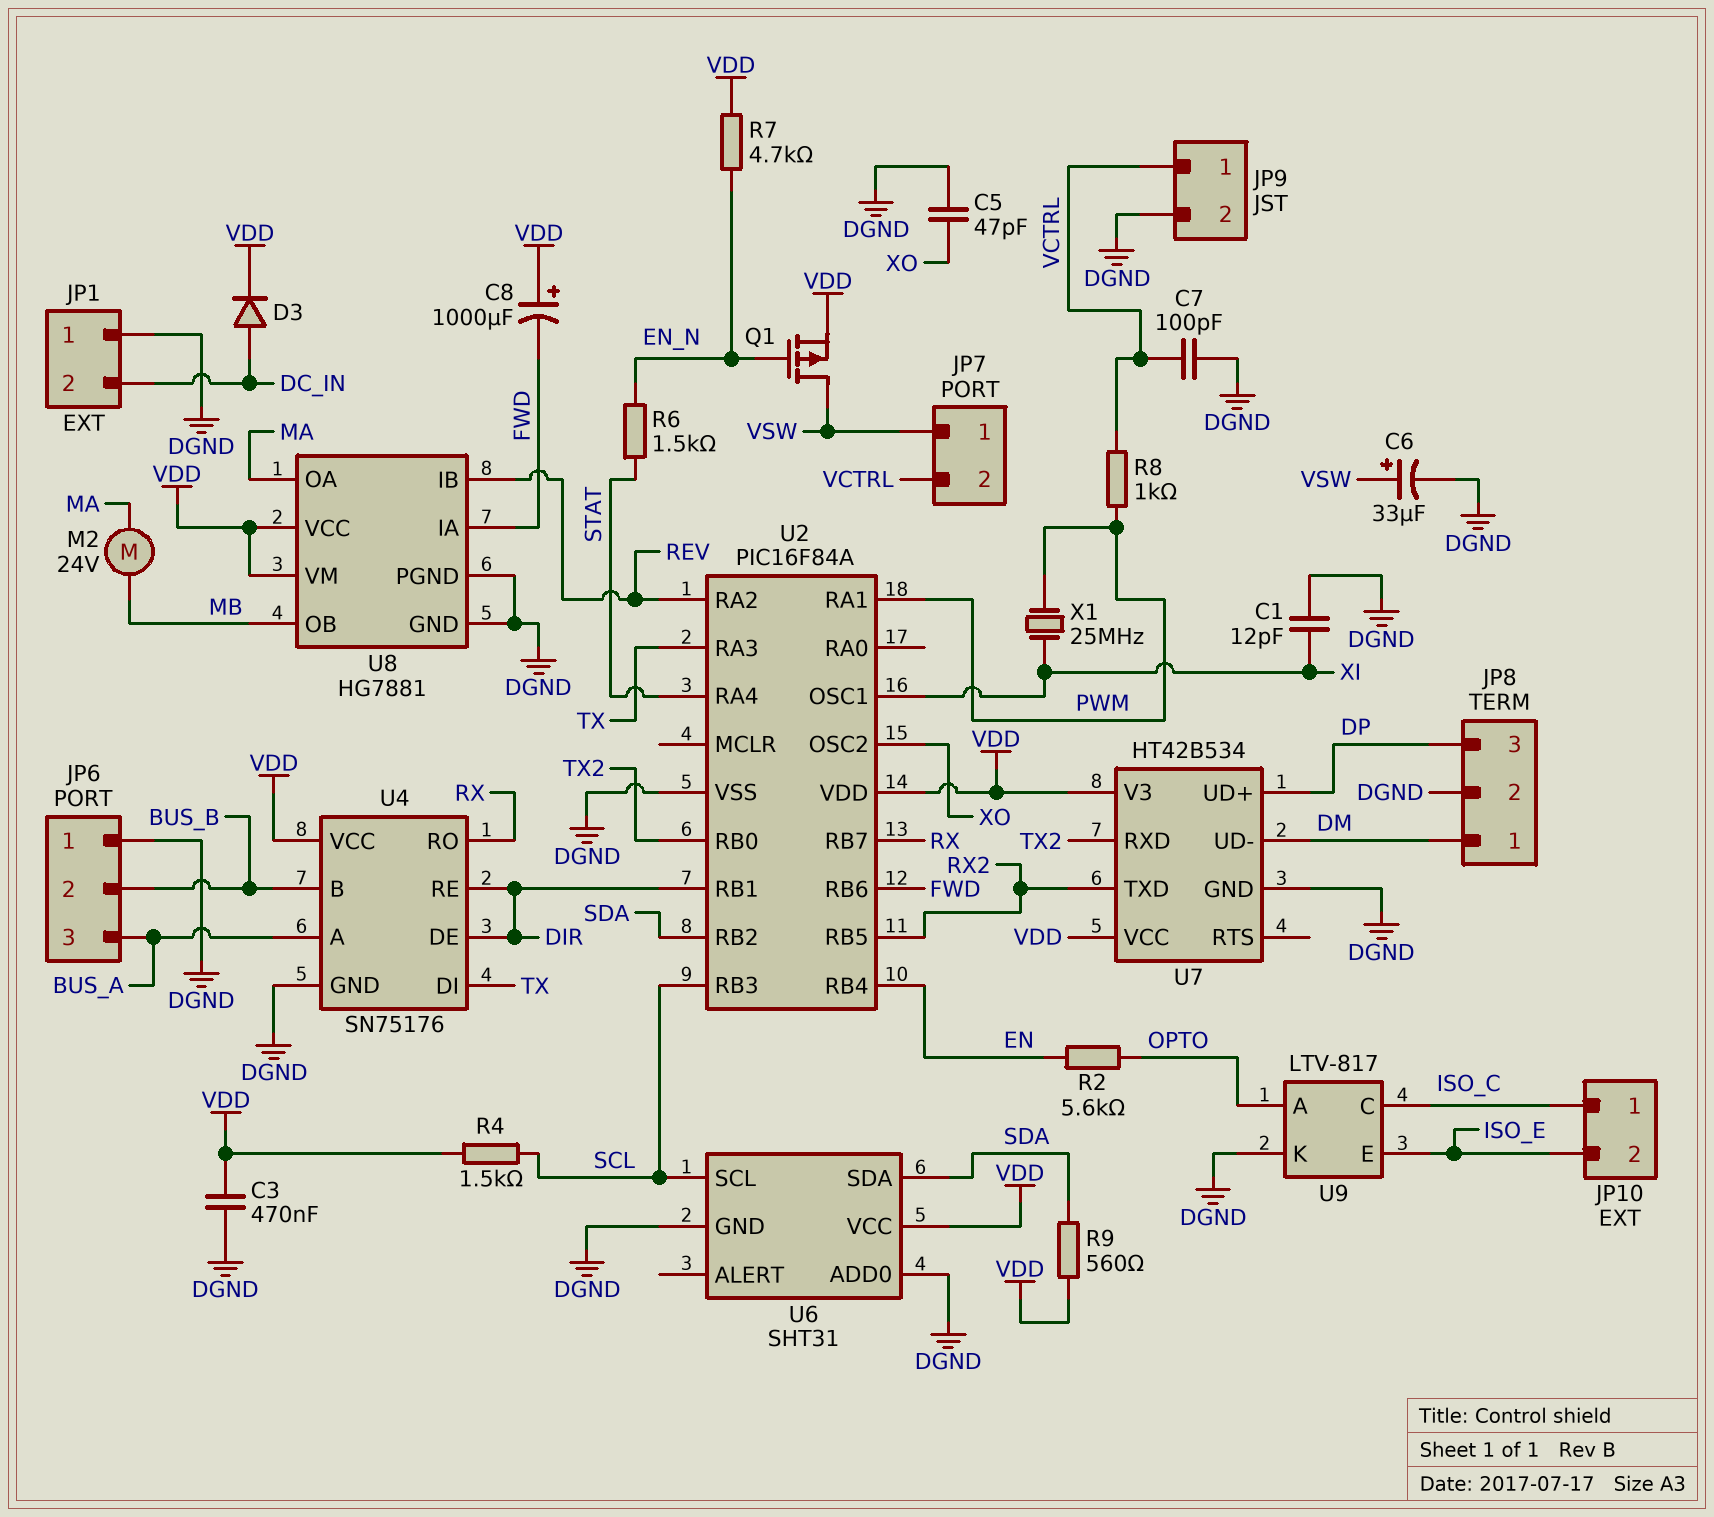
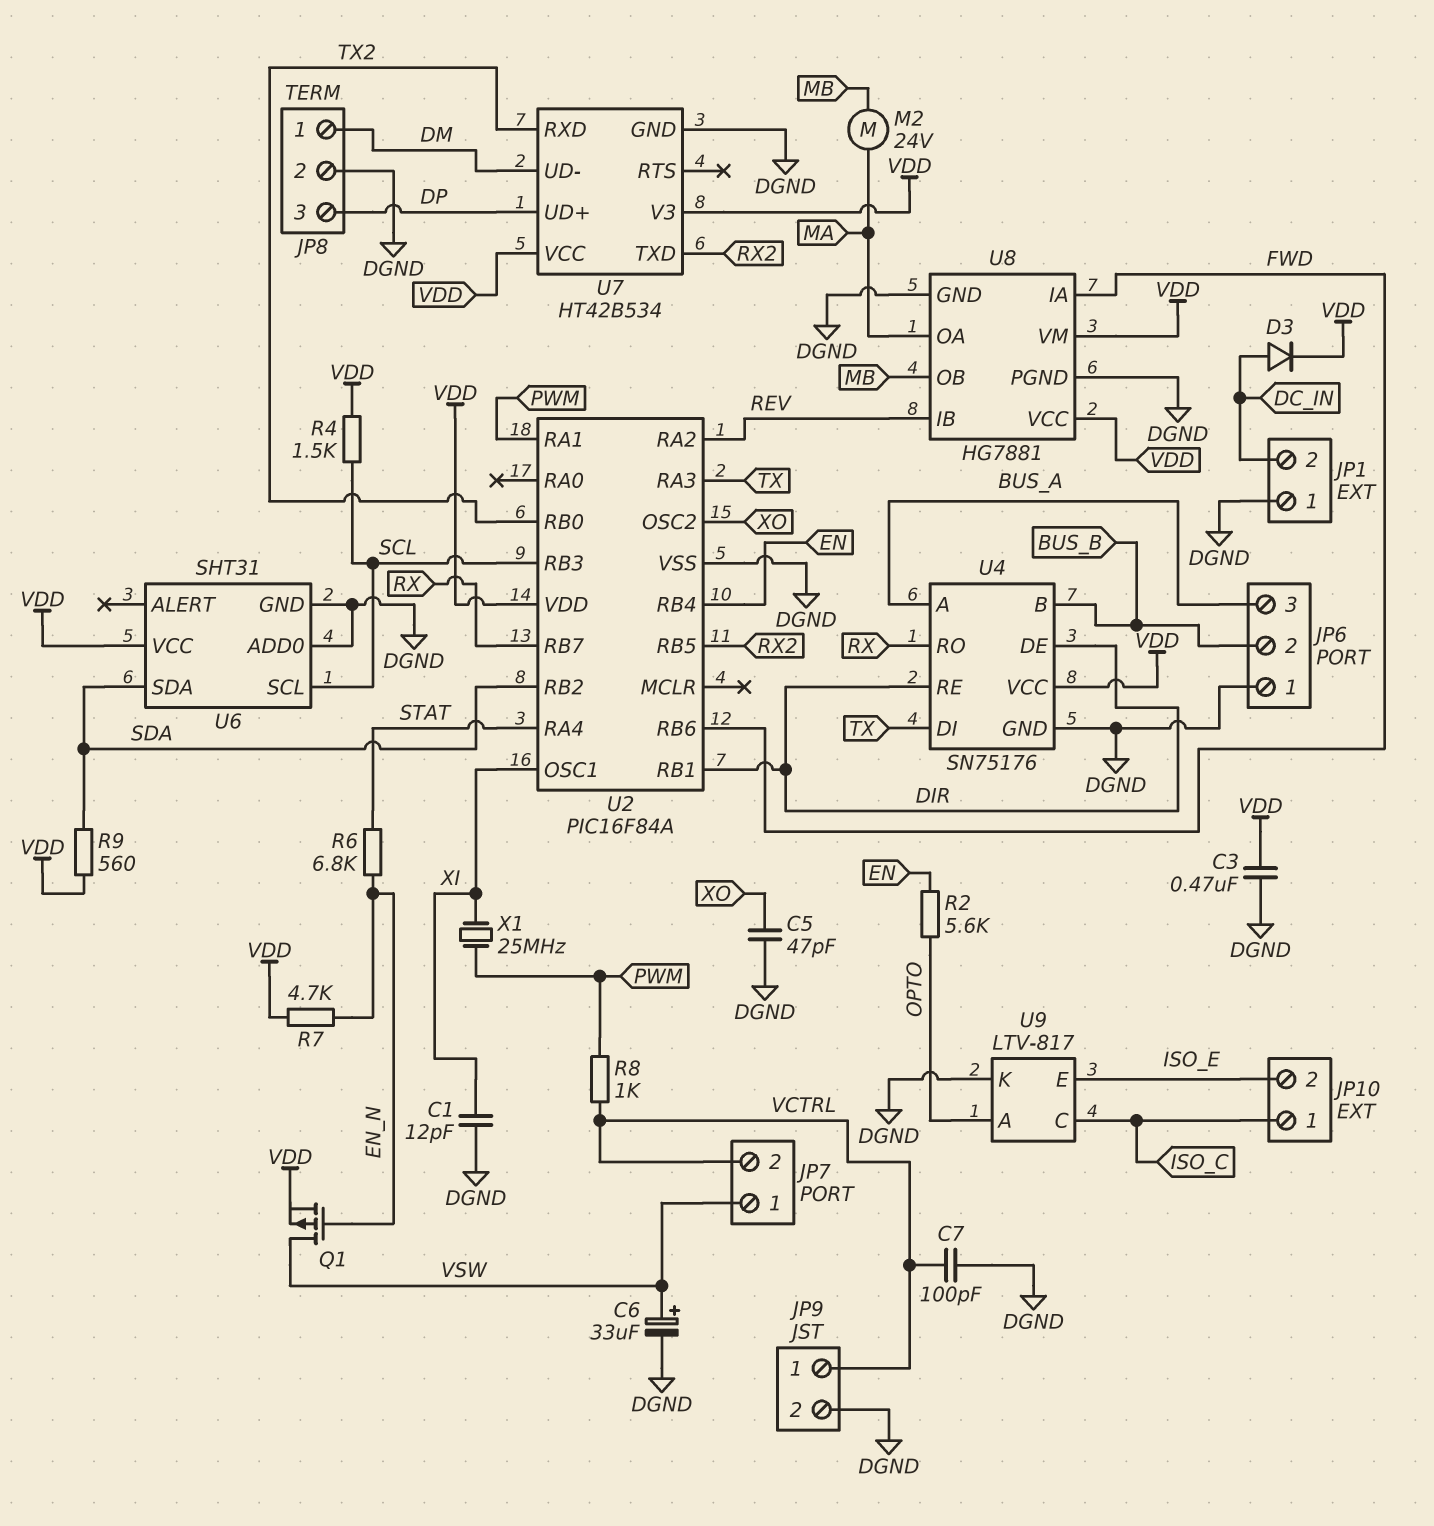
C8: 1000uF (plus VDD, minus FWD) -> none
R6: 1.5k (EN_N, STAT) -> 6.8k (EN_N, STAT)

